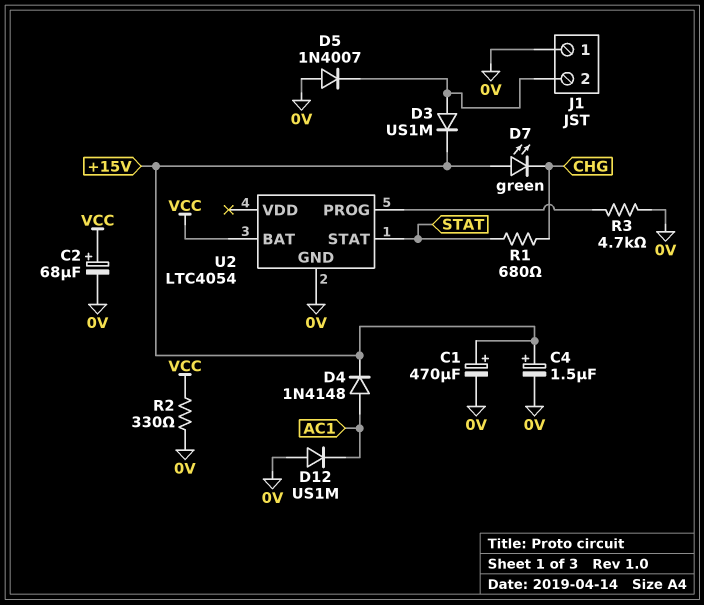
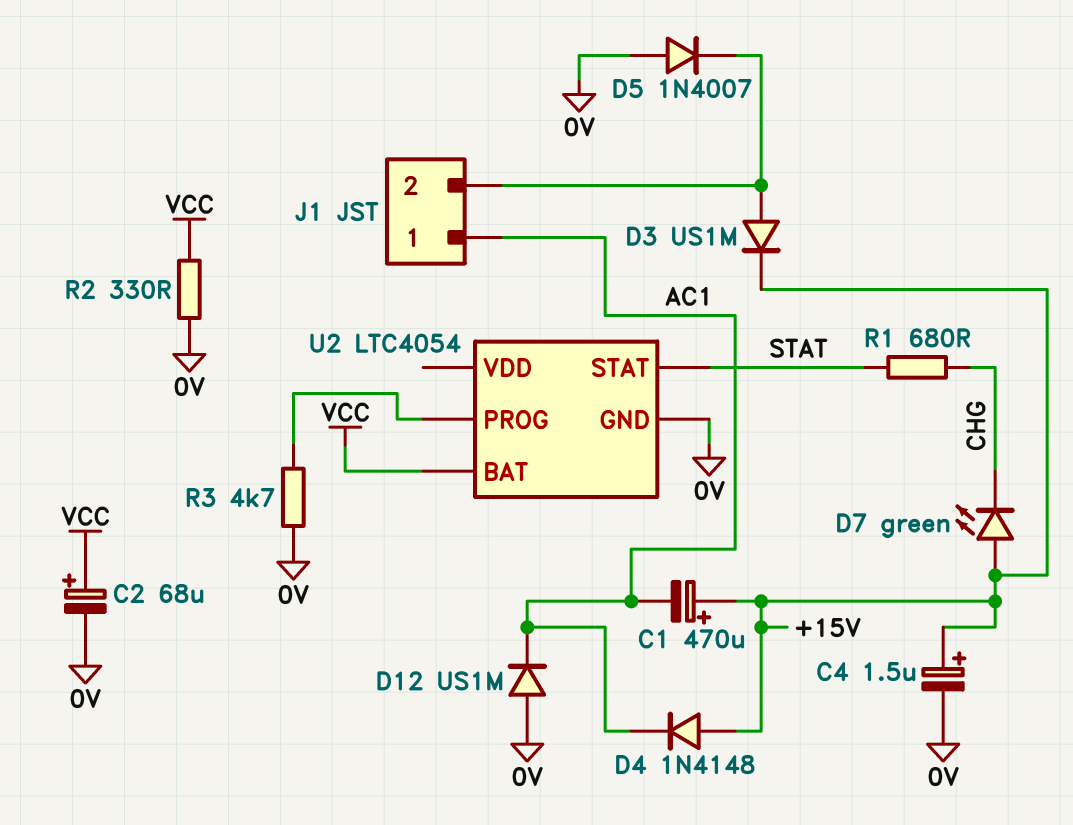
C1: 470uF (plus +15V, minus 0V) -> 470uF (plus +15V, minus AC1)
D4: diode 1N4148 (A AC1, K +15V) -> diode 1N4148 (A +15V, K AC1)
J1 pin 1: 0V -> AC1

